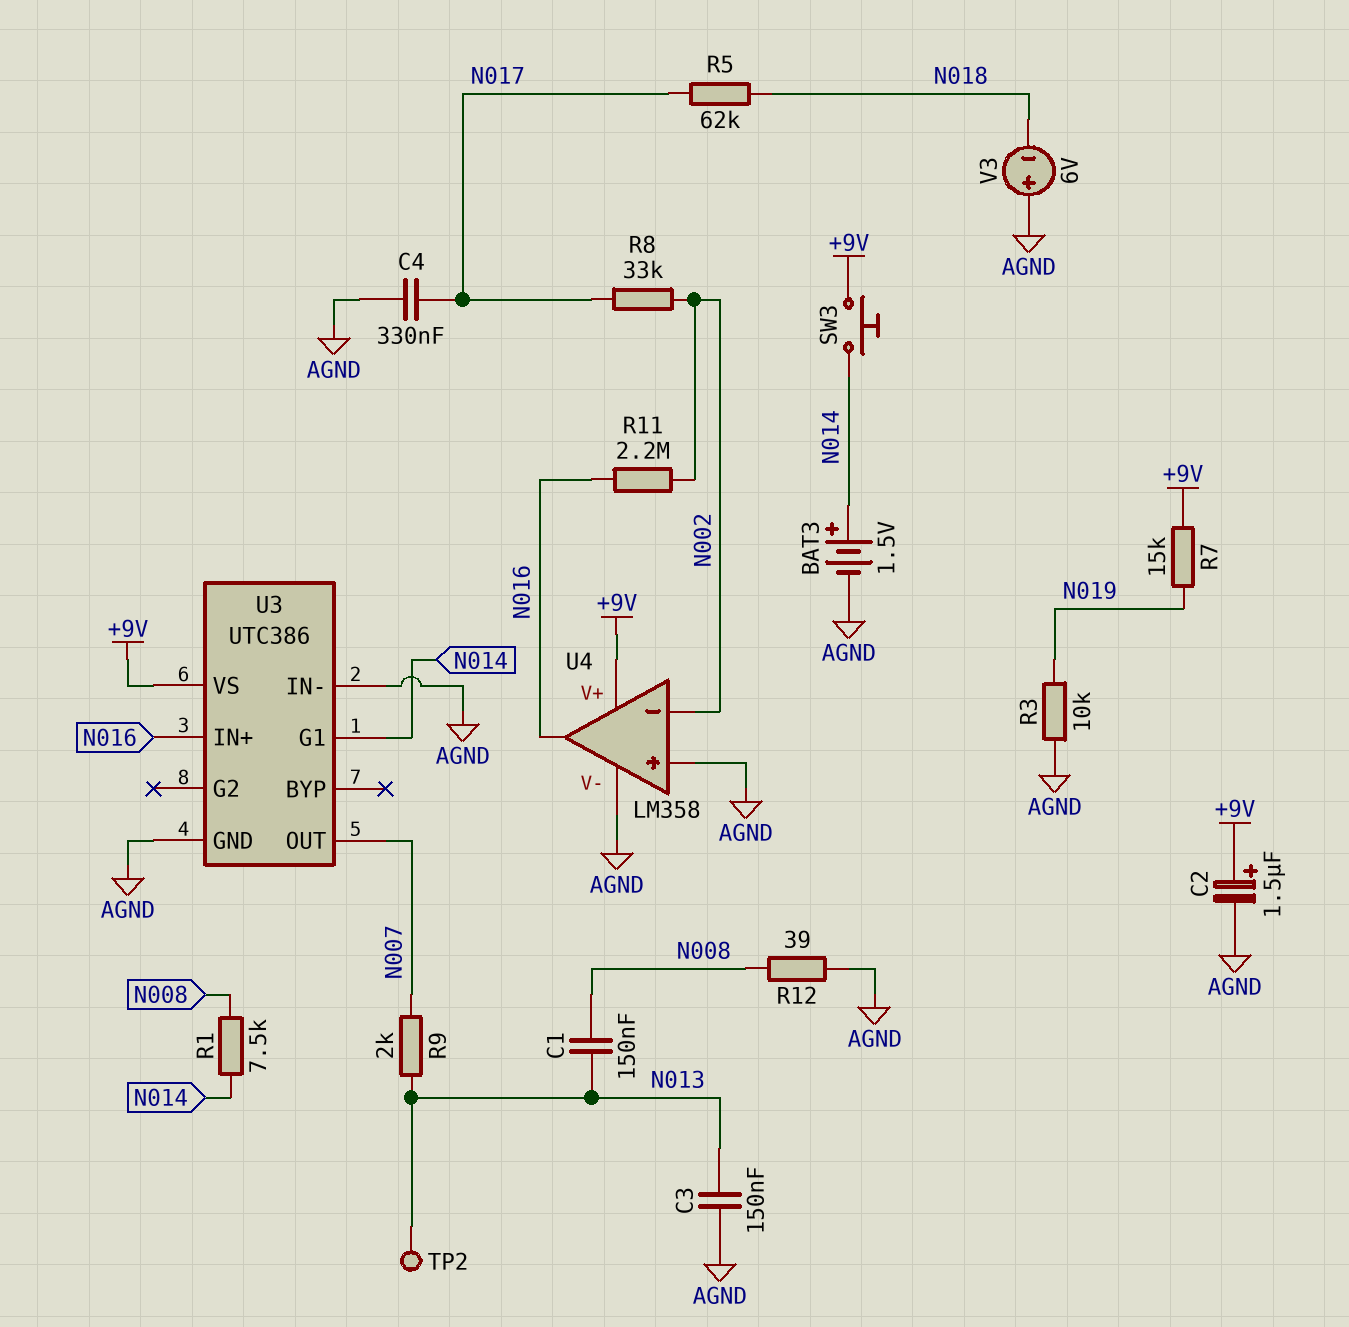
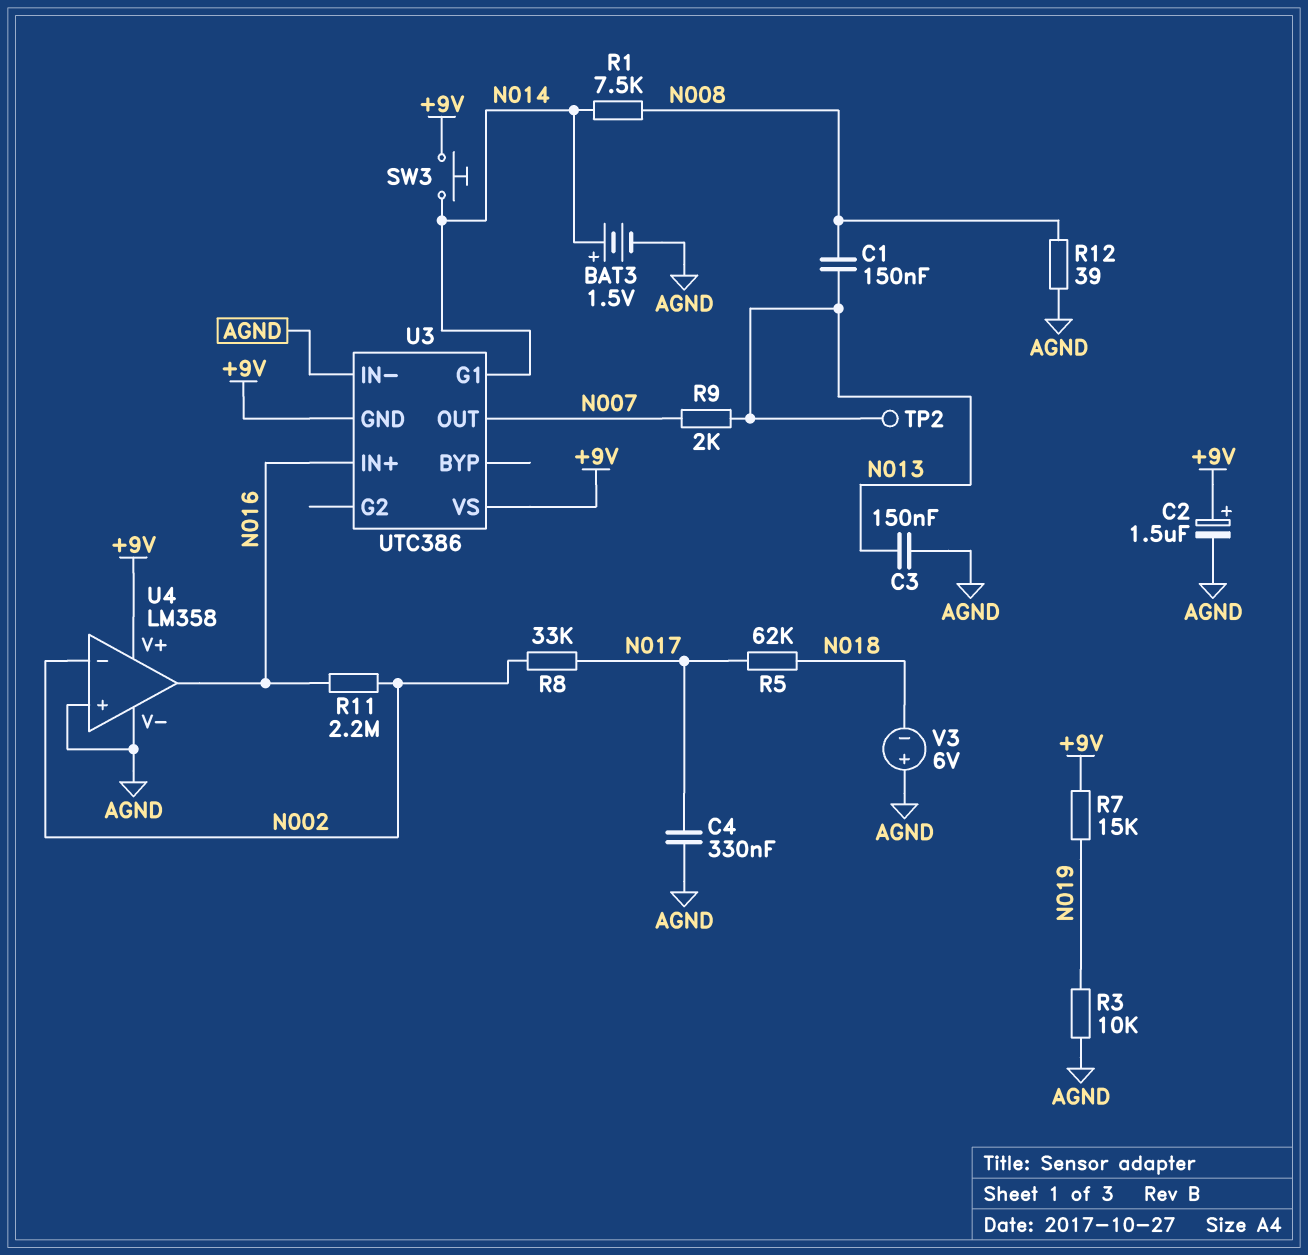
U3 pin GND: AGND -> +9V

